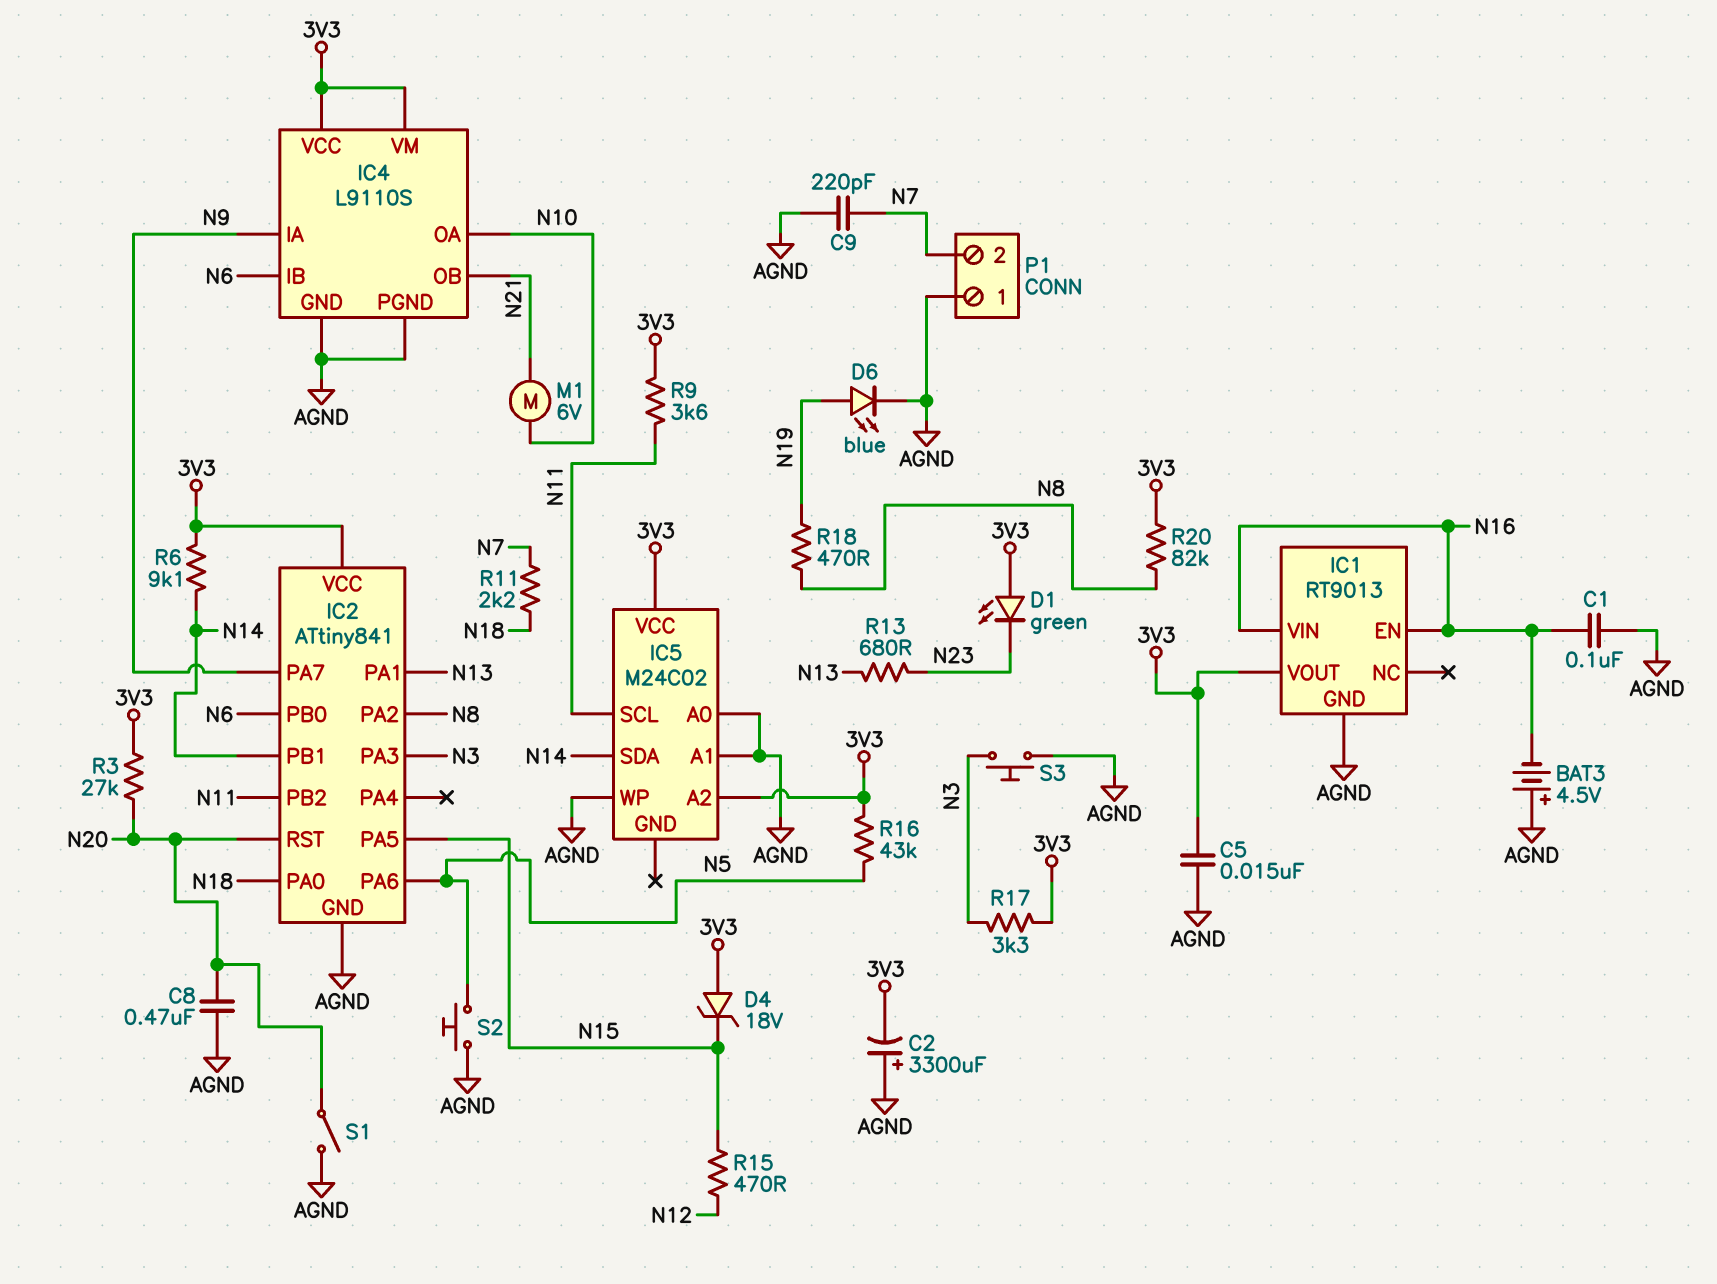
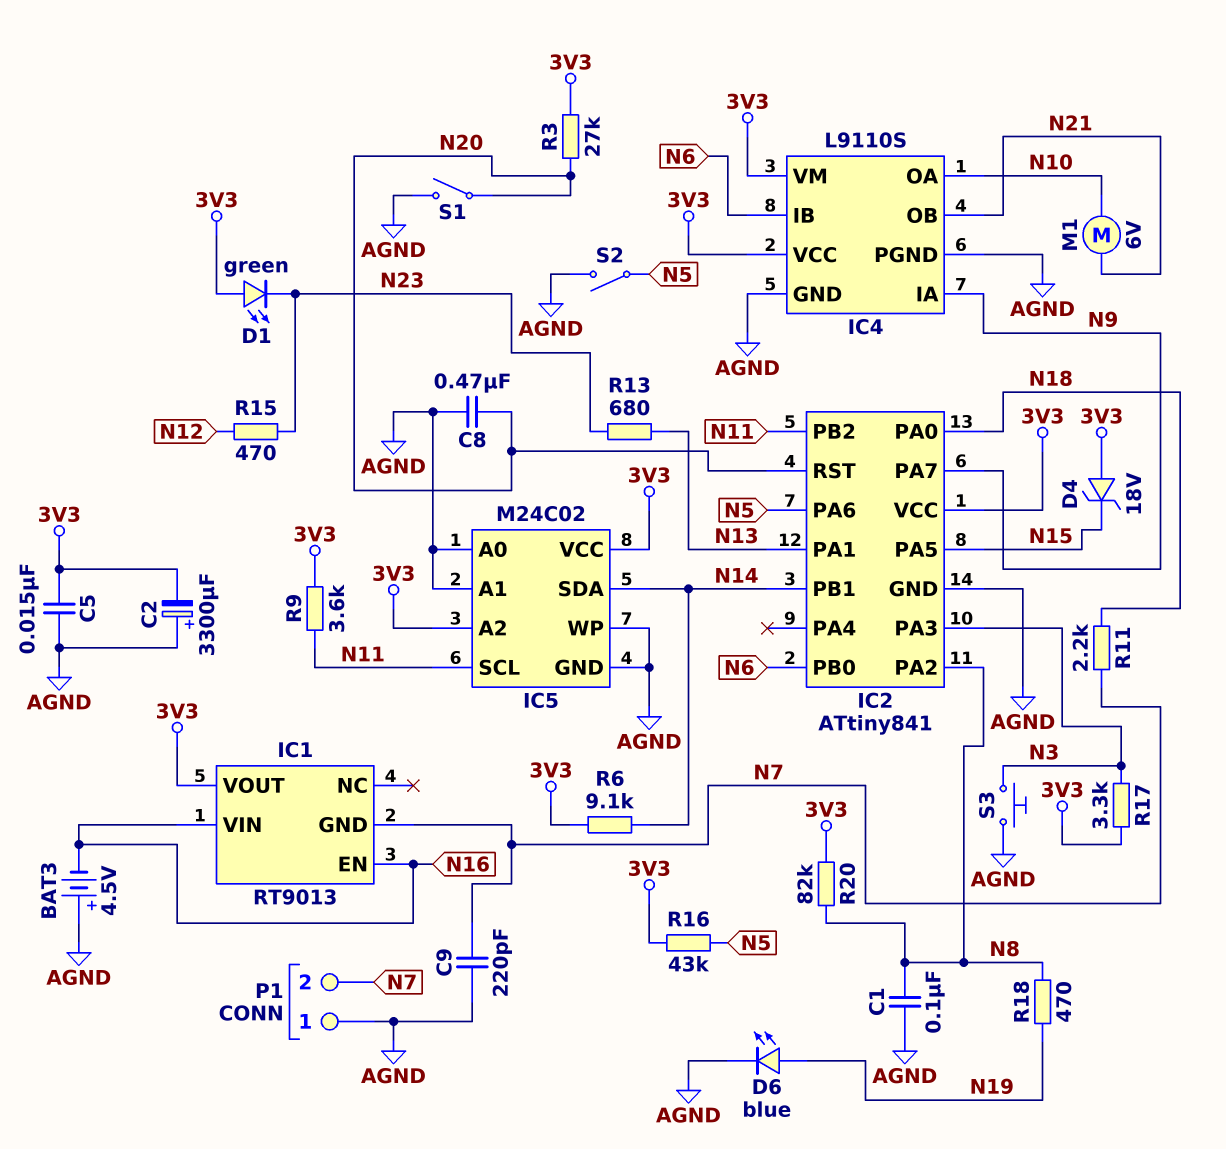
C1: 100nF (AGND, N16) -> 100nF (AGND, N8)
IC1 pin GND: AGND -> N7
IC5 pin GND: none -> AGND
R15: 470 (N12, N15) -> 470 (N12, N23)
S2: button (AGND, N5) -> switch (AGND, N5)

